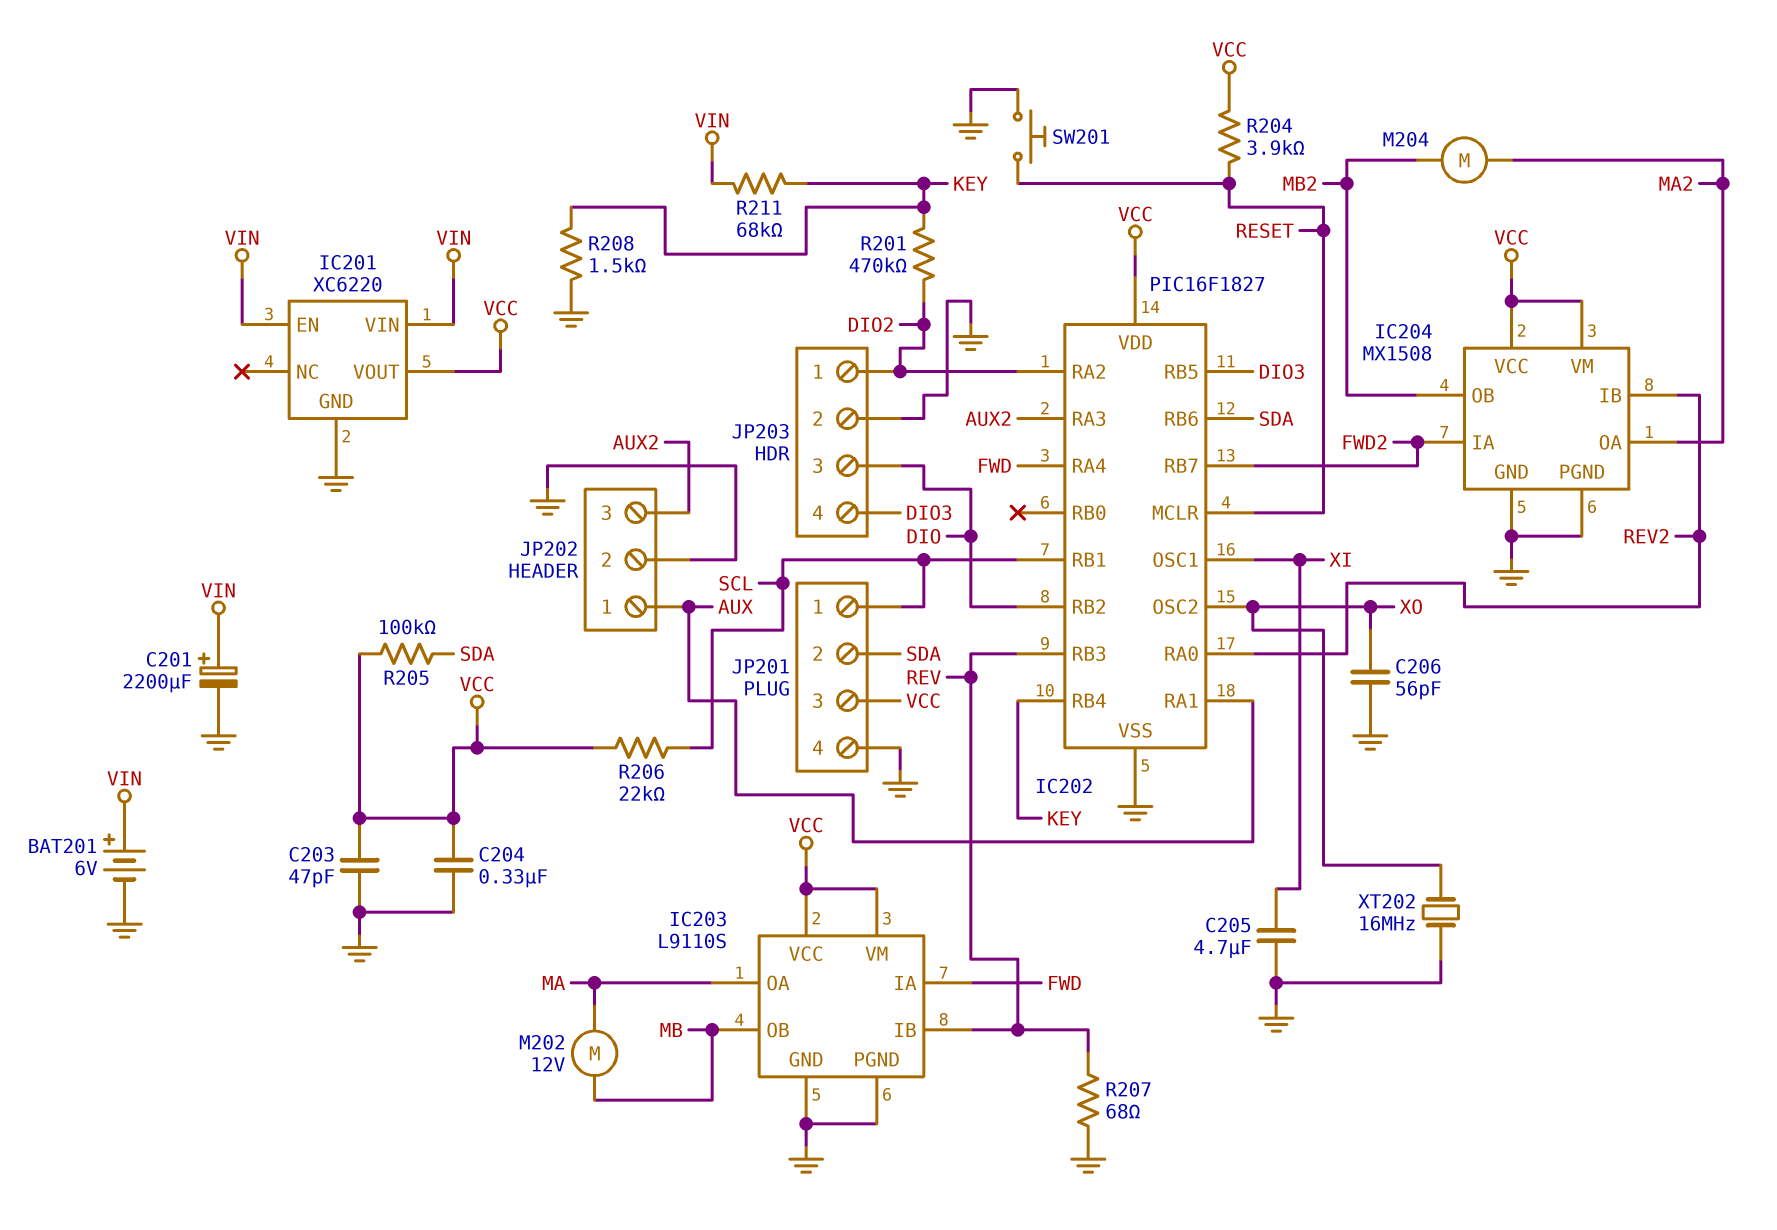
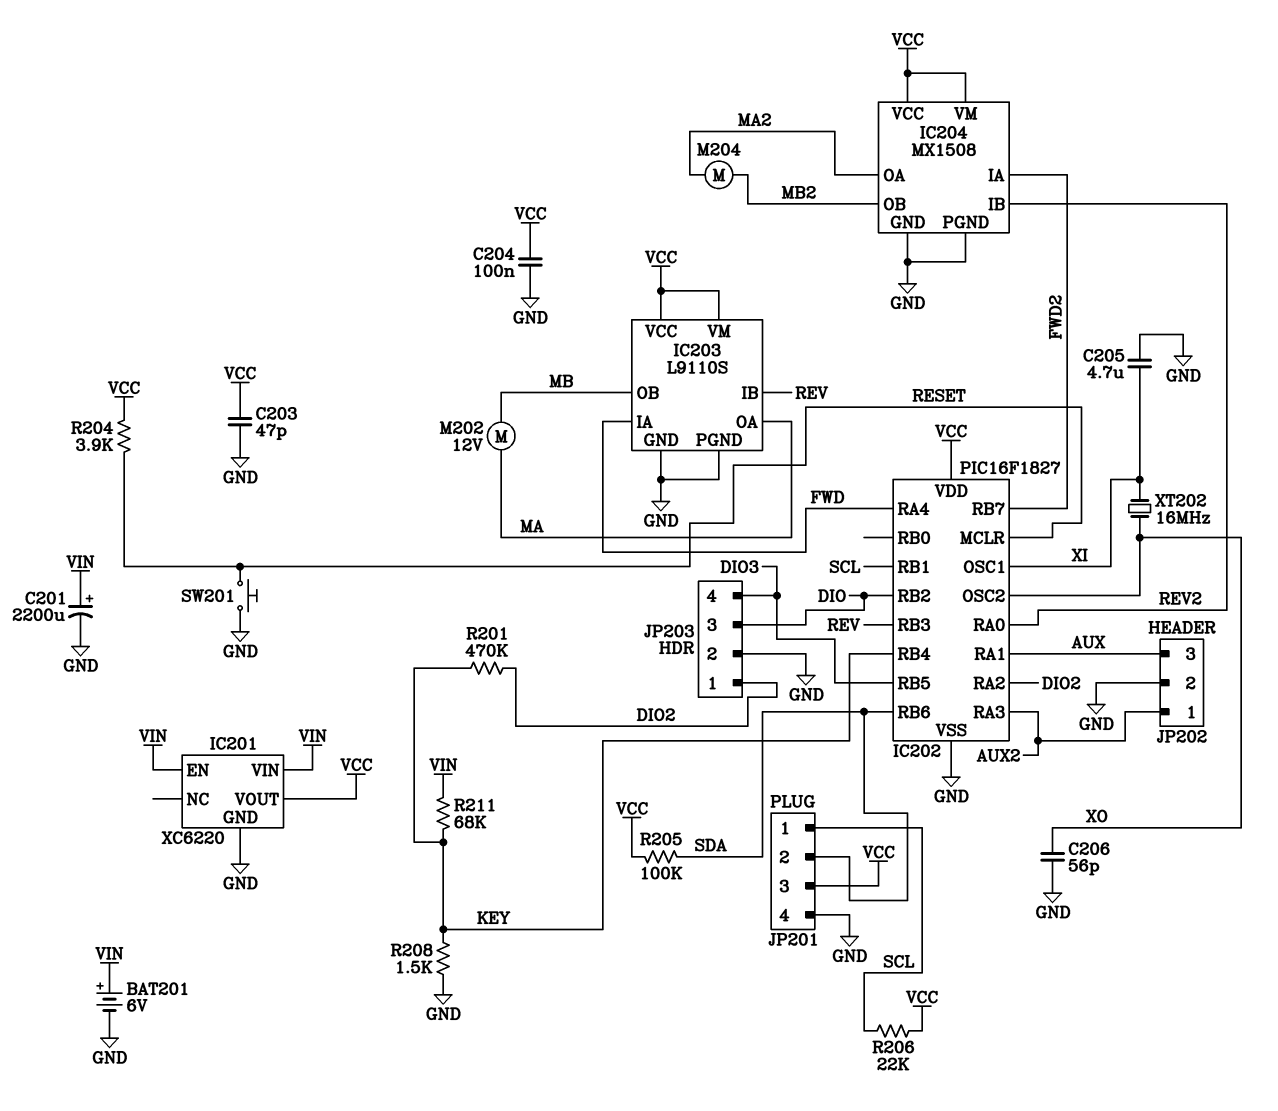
C204: 330nF (GND, VCC) -> 100nF (GND, VCC)
JP202 pin 1: AUX -> AUX2
JP202 pin 3: AUX2 -> AUX
R207: 68 (GND, REV) -> none
XT202: 16MHz (GND, XO) -> 16MHz (XI, XO)

